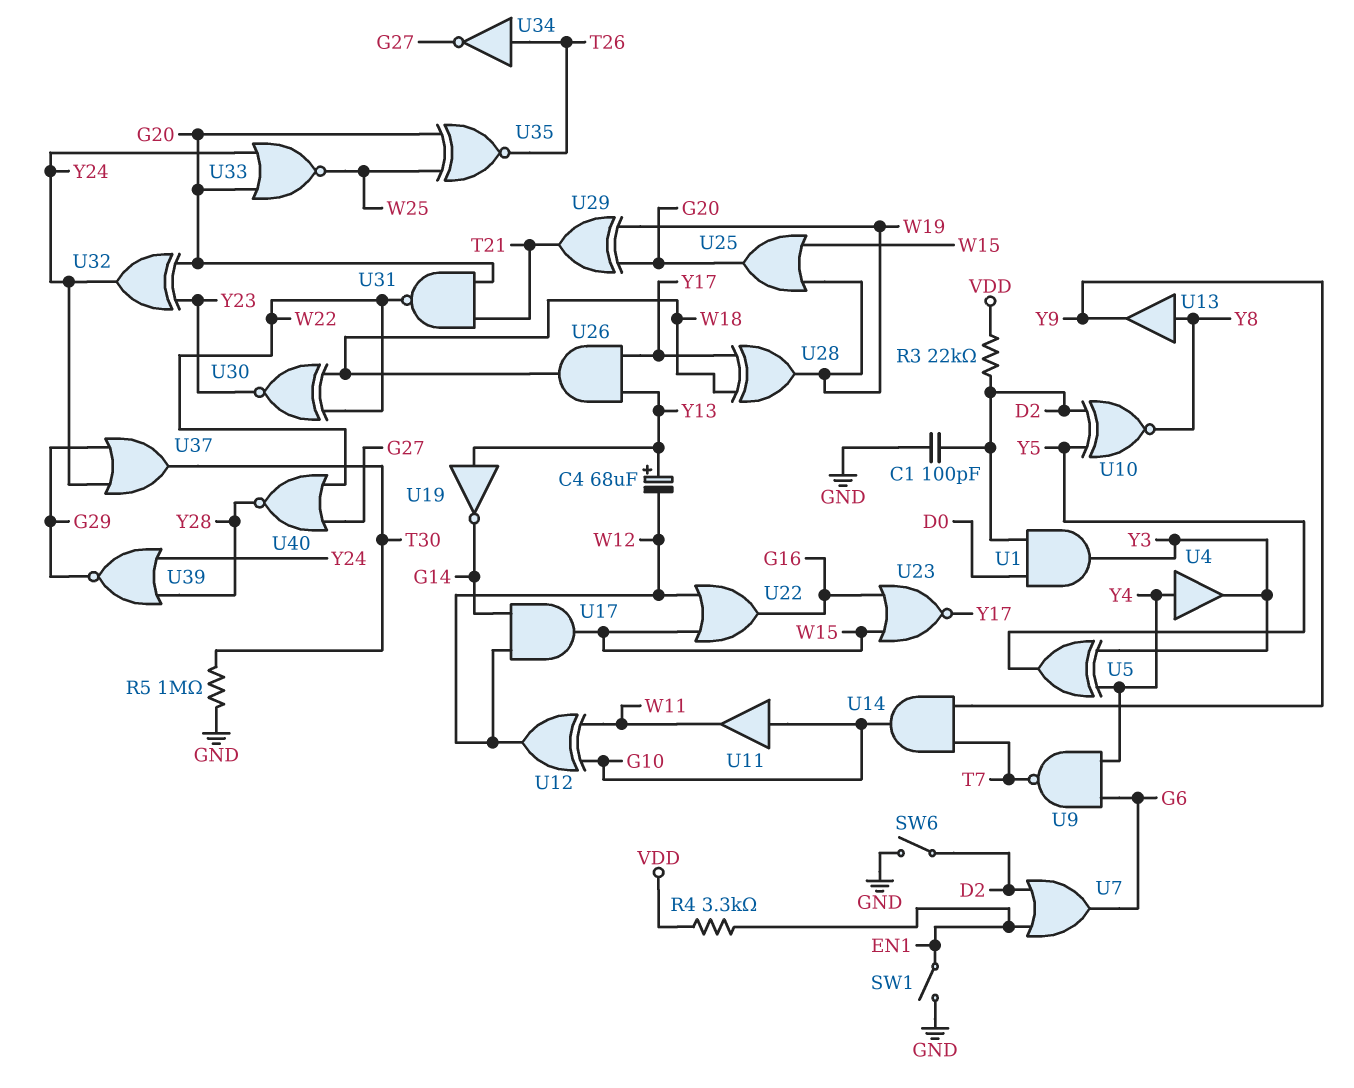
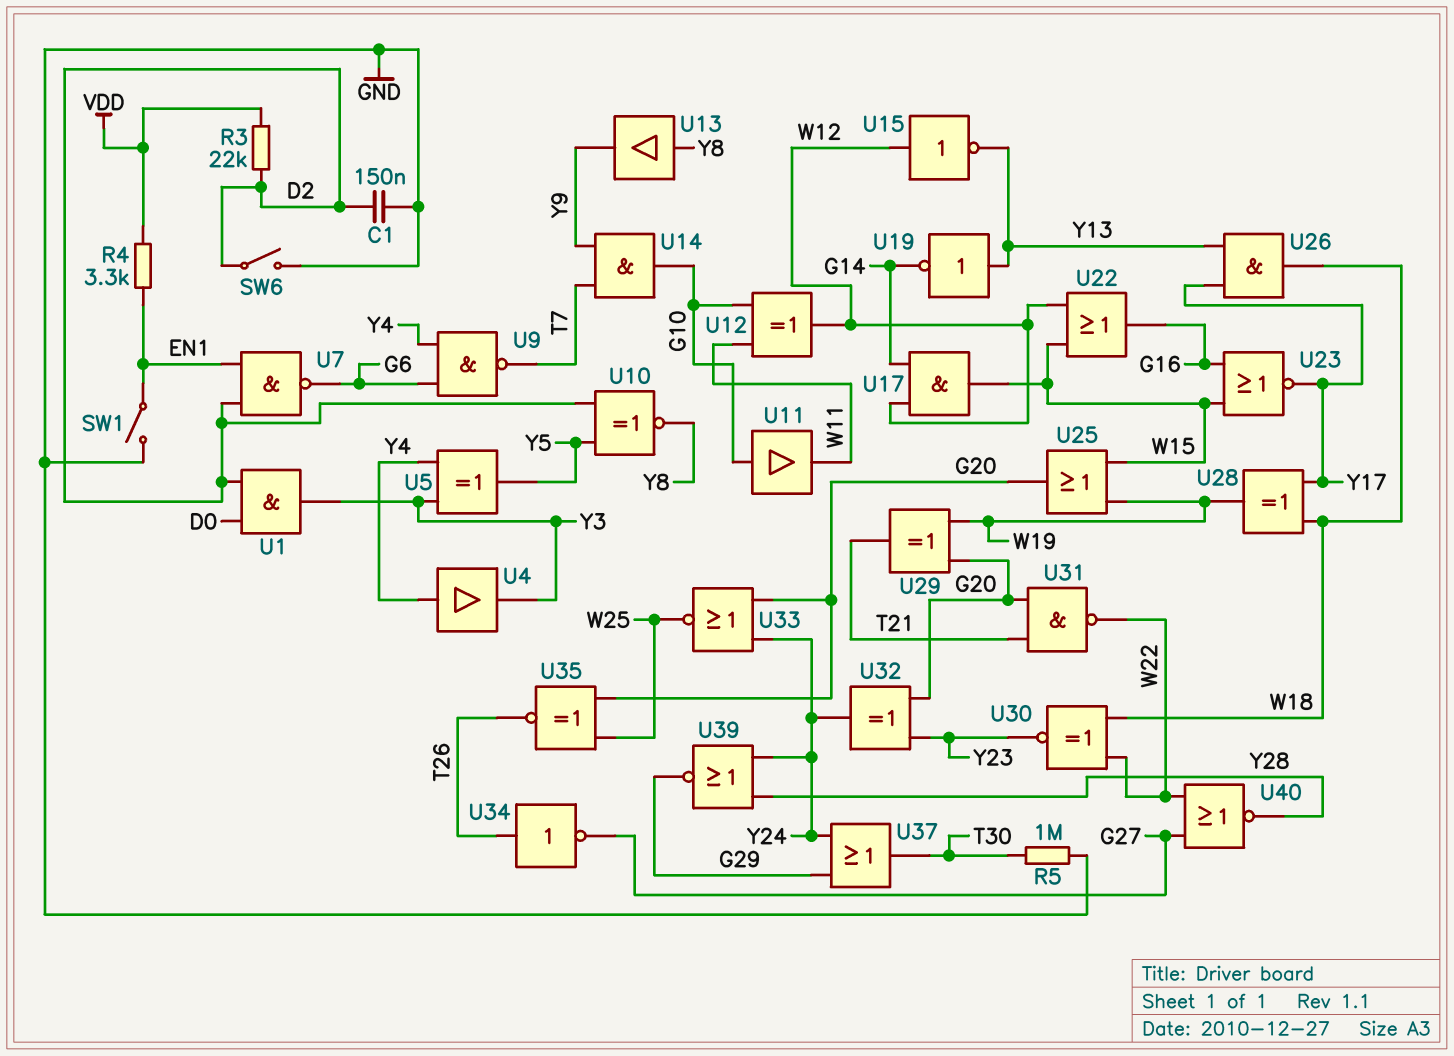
C1: 100pF (D2, GND) -> 150nF (D2, GND)
C4: 68uF (plus Y13, minus W12) -> none
U7: OR (in D2, in EN1, out G6) -> NAND (in D2, in EN1, out G6)
U15: none -> NOT (in W12, out Y13)

